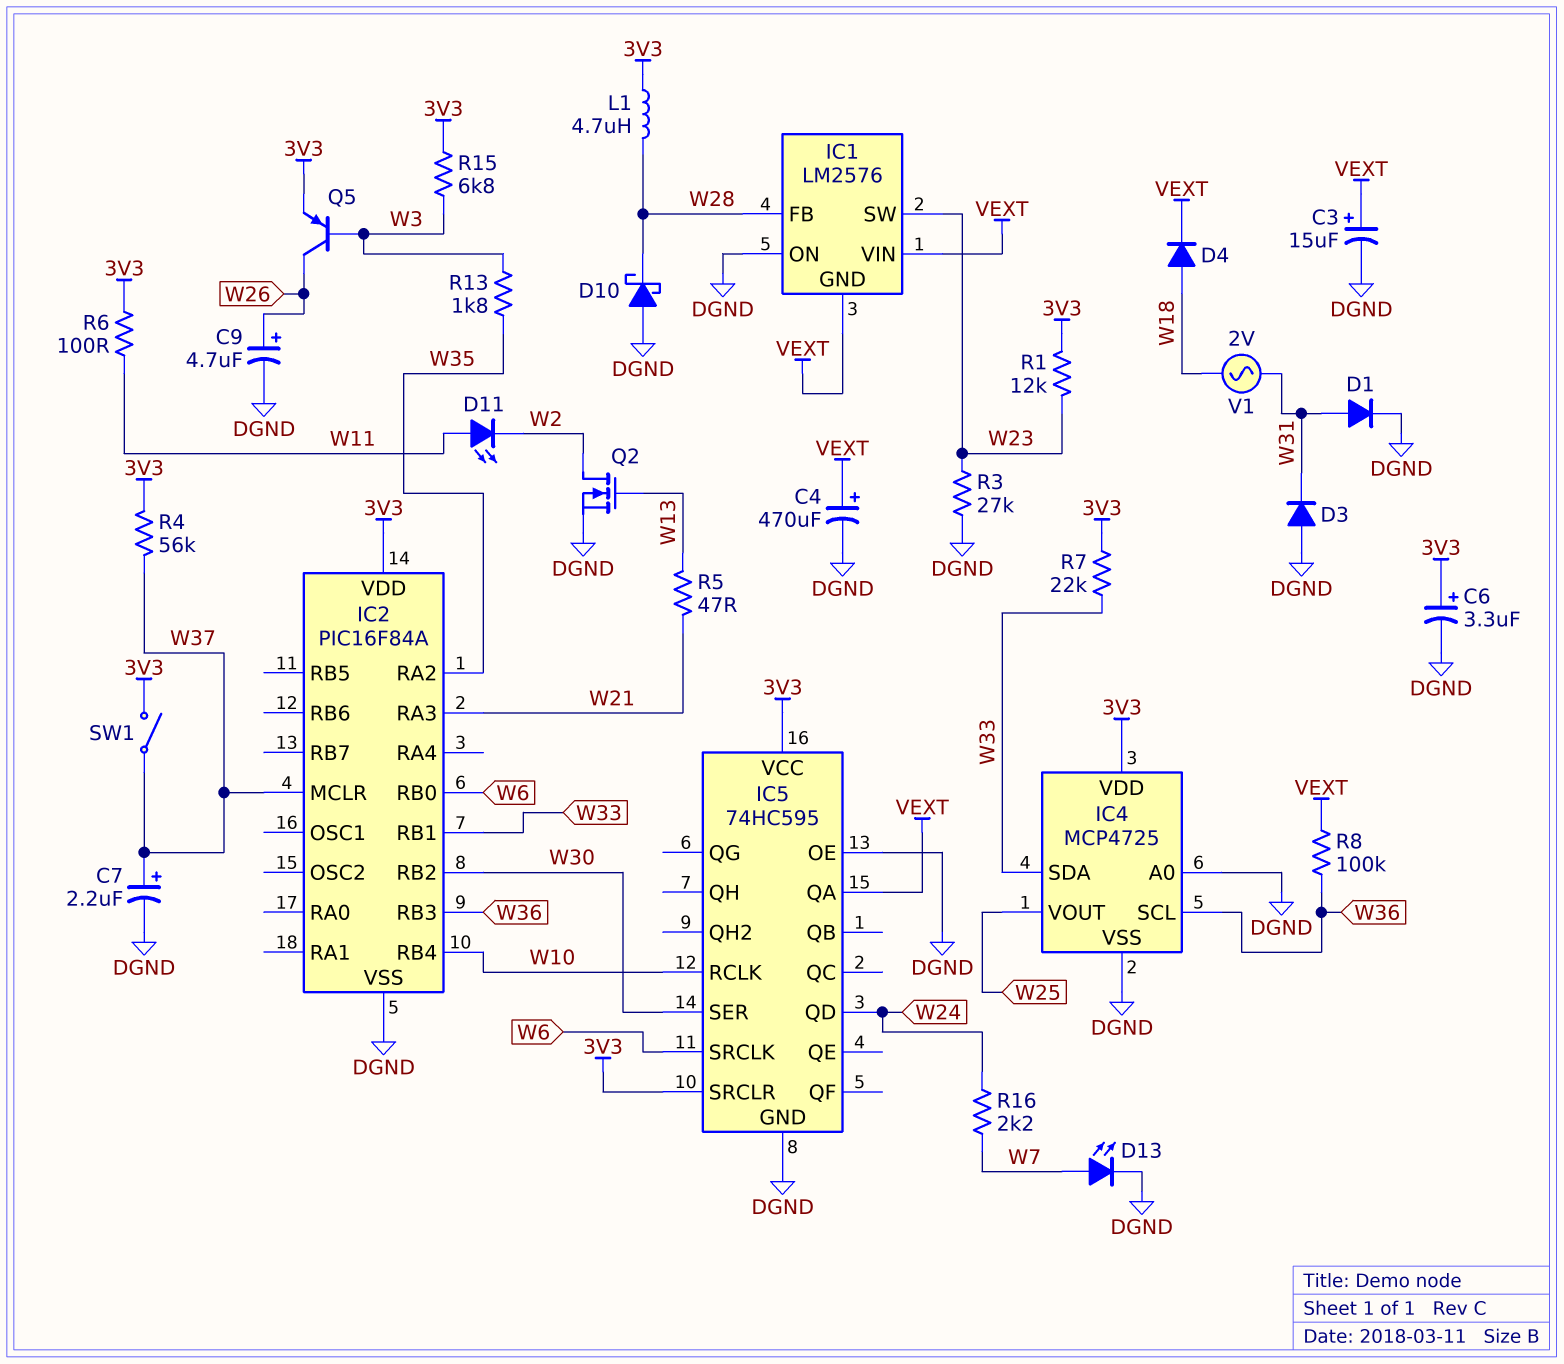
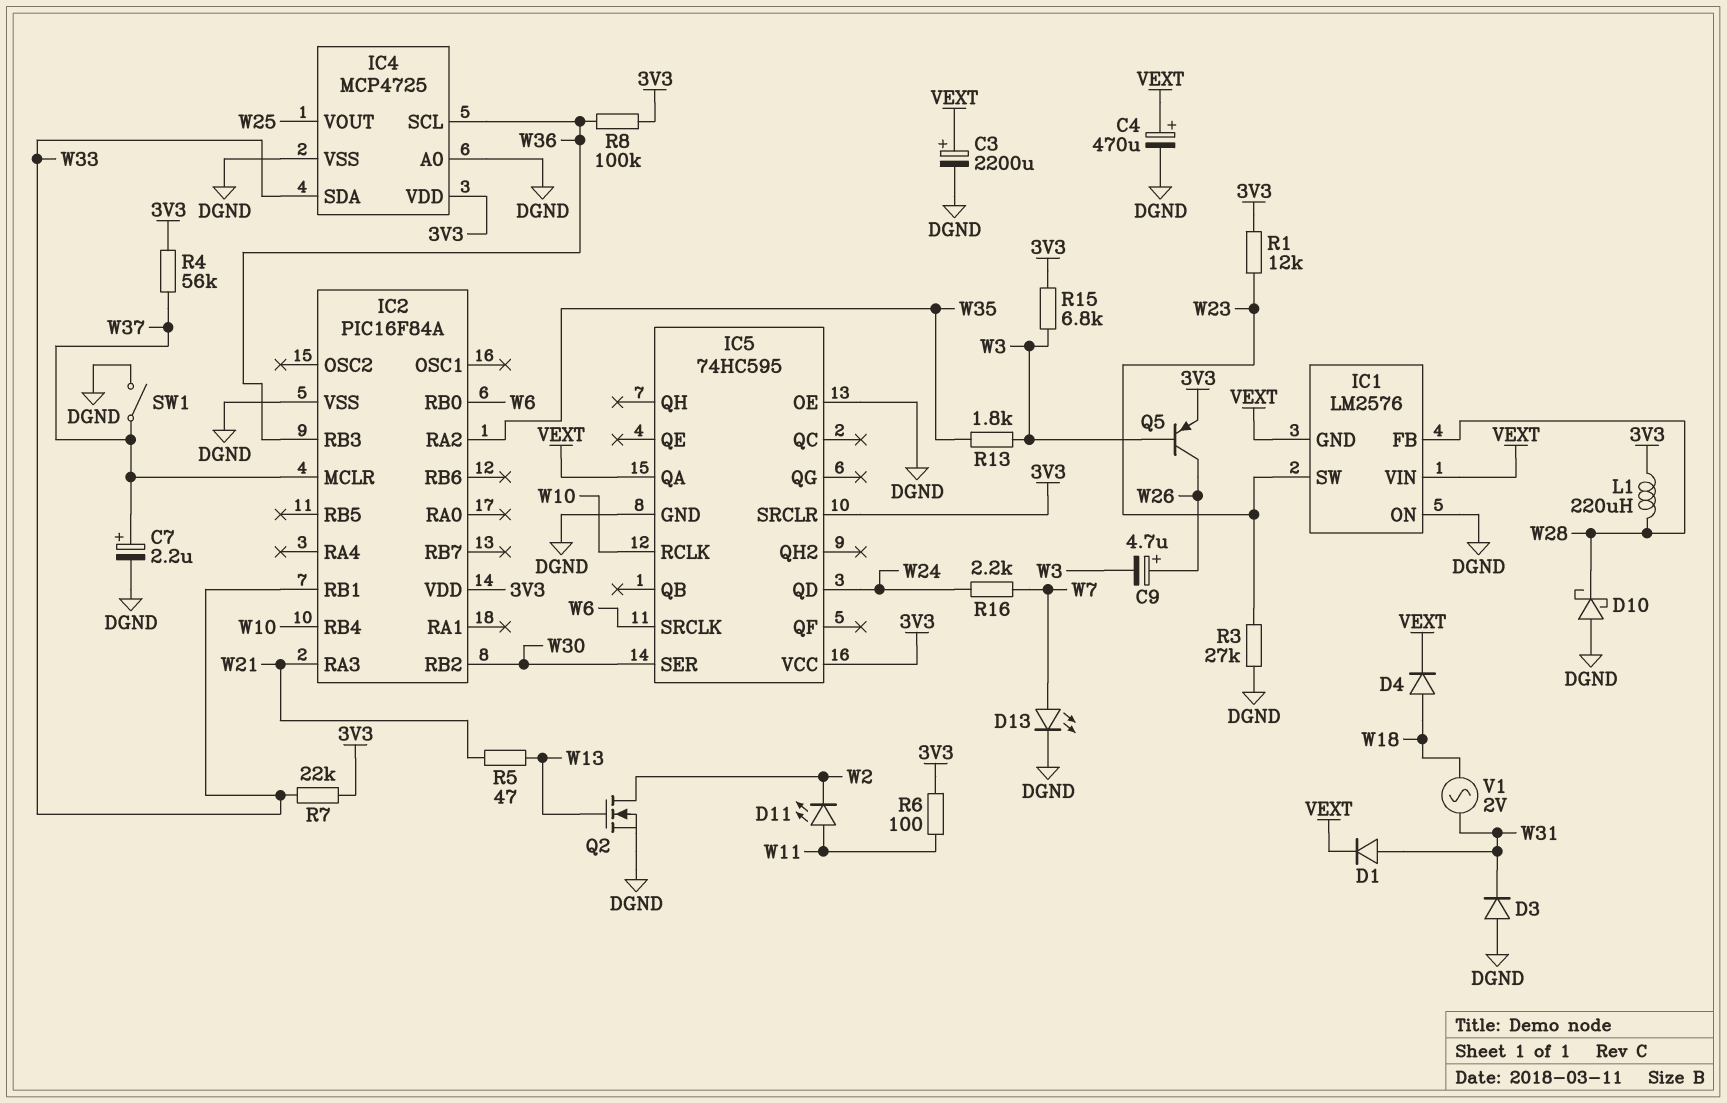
C3: 15uF (plus VEXT, minus DGND) -> 2200uF (plus VEXT, minus DGND)
C6: 3.3uF (plus 3V3, minus DGND) -> none
C9: 4.7uF (plus W26, minus DGND) -> 4.7uF (plus W26, minus W3)
D1: diode (A W31, K DGND) -> diode (A W31, K VEXT)
L1: 4.7uH (3V3, W28) -> 220uH (3V3, W28)
R8: 100k (VEXT, W36) -> 100k (3V3, W36)
SW1: switch (3V3, W37) -> switch (DGND, W37)

